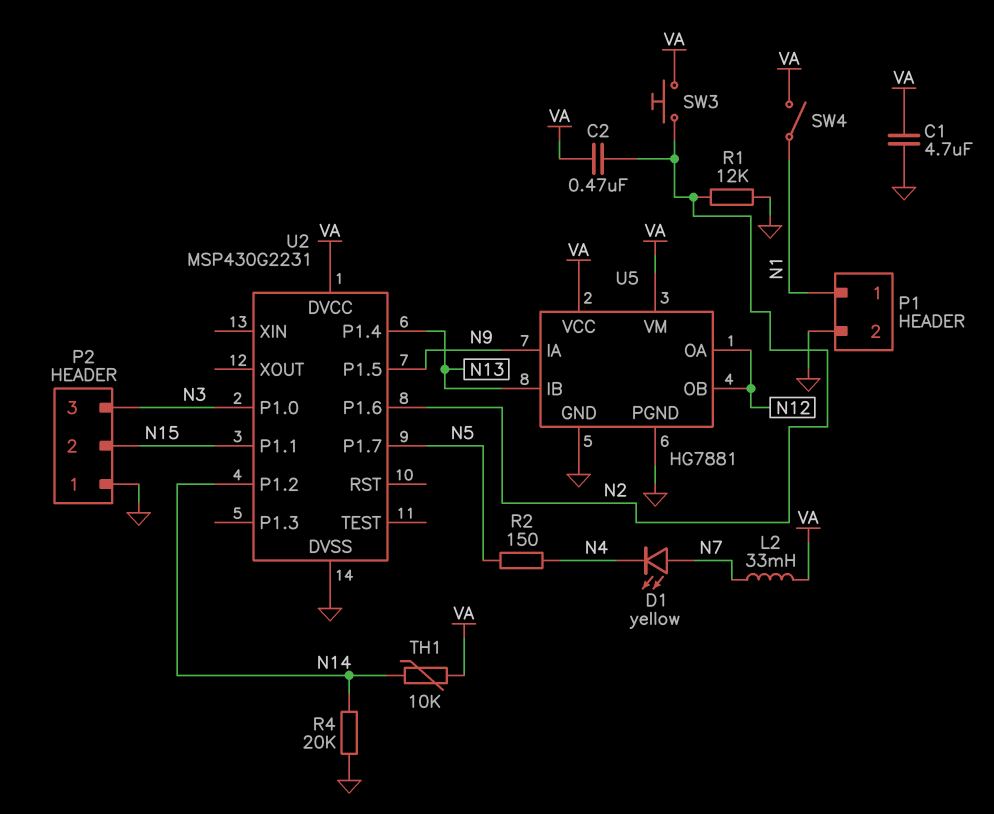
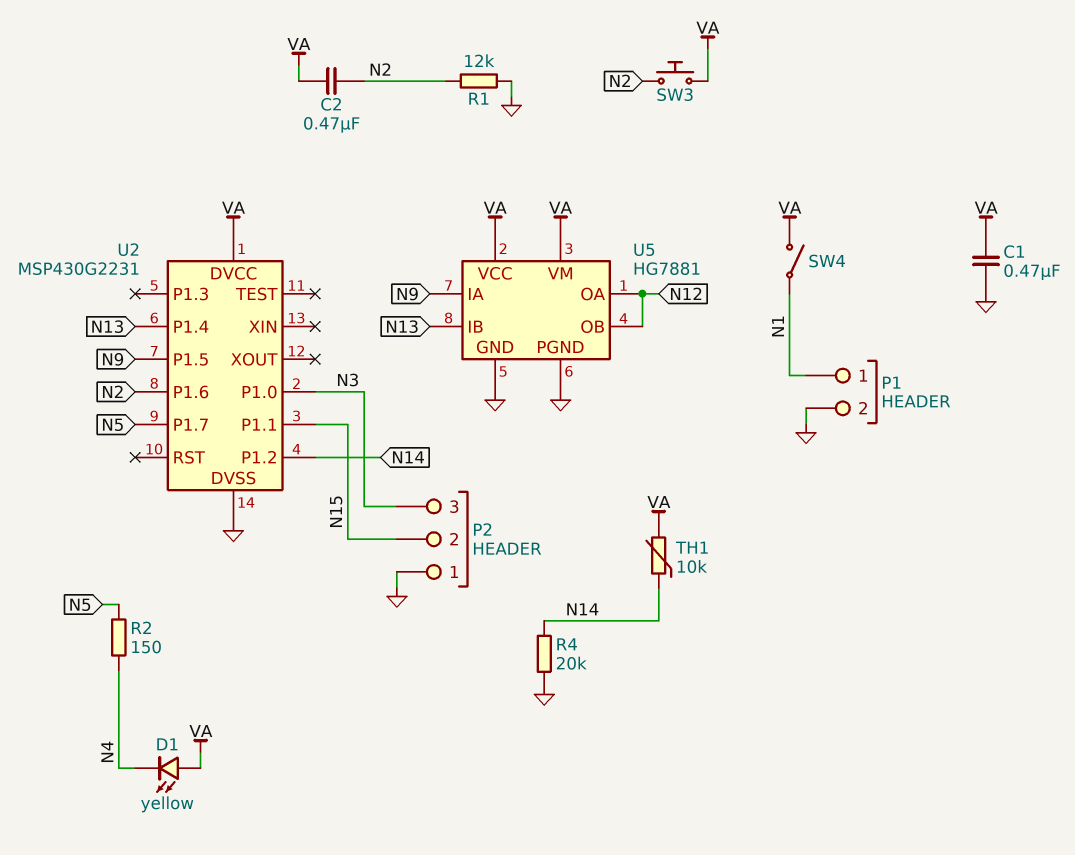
C1: 4.7uF (GND, VA) -> 470nF (GND, VA)
D1: LED yellow (A N7, K N4) -> LED yellow (A VA, K N4)
L2: 33mH (N7, VA) -> none

